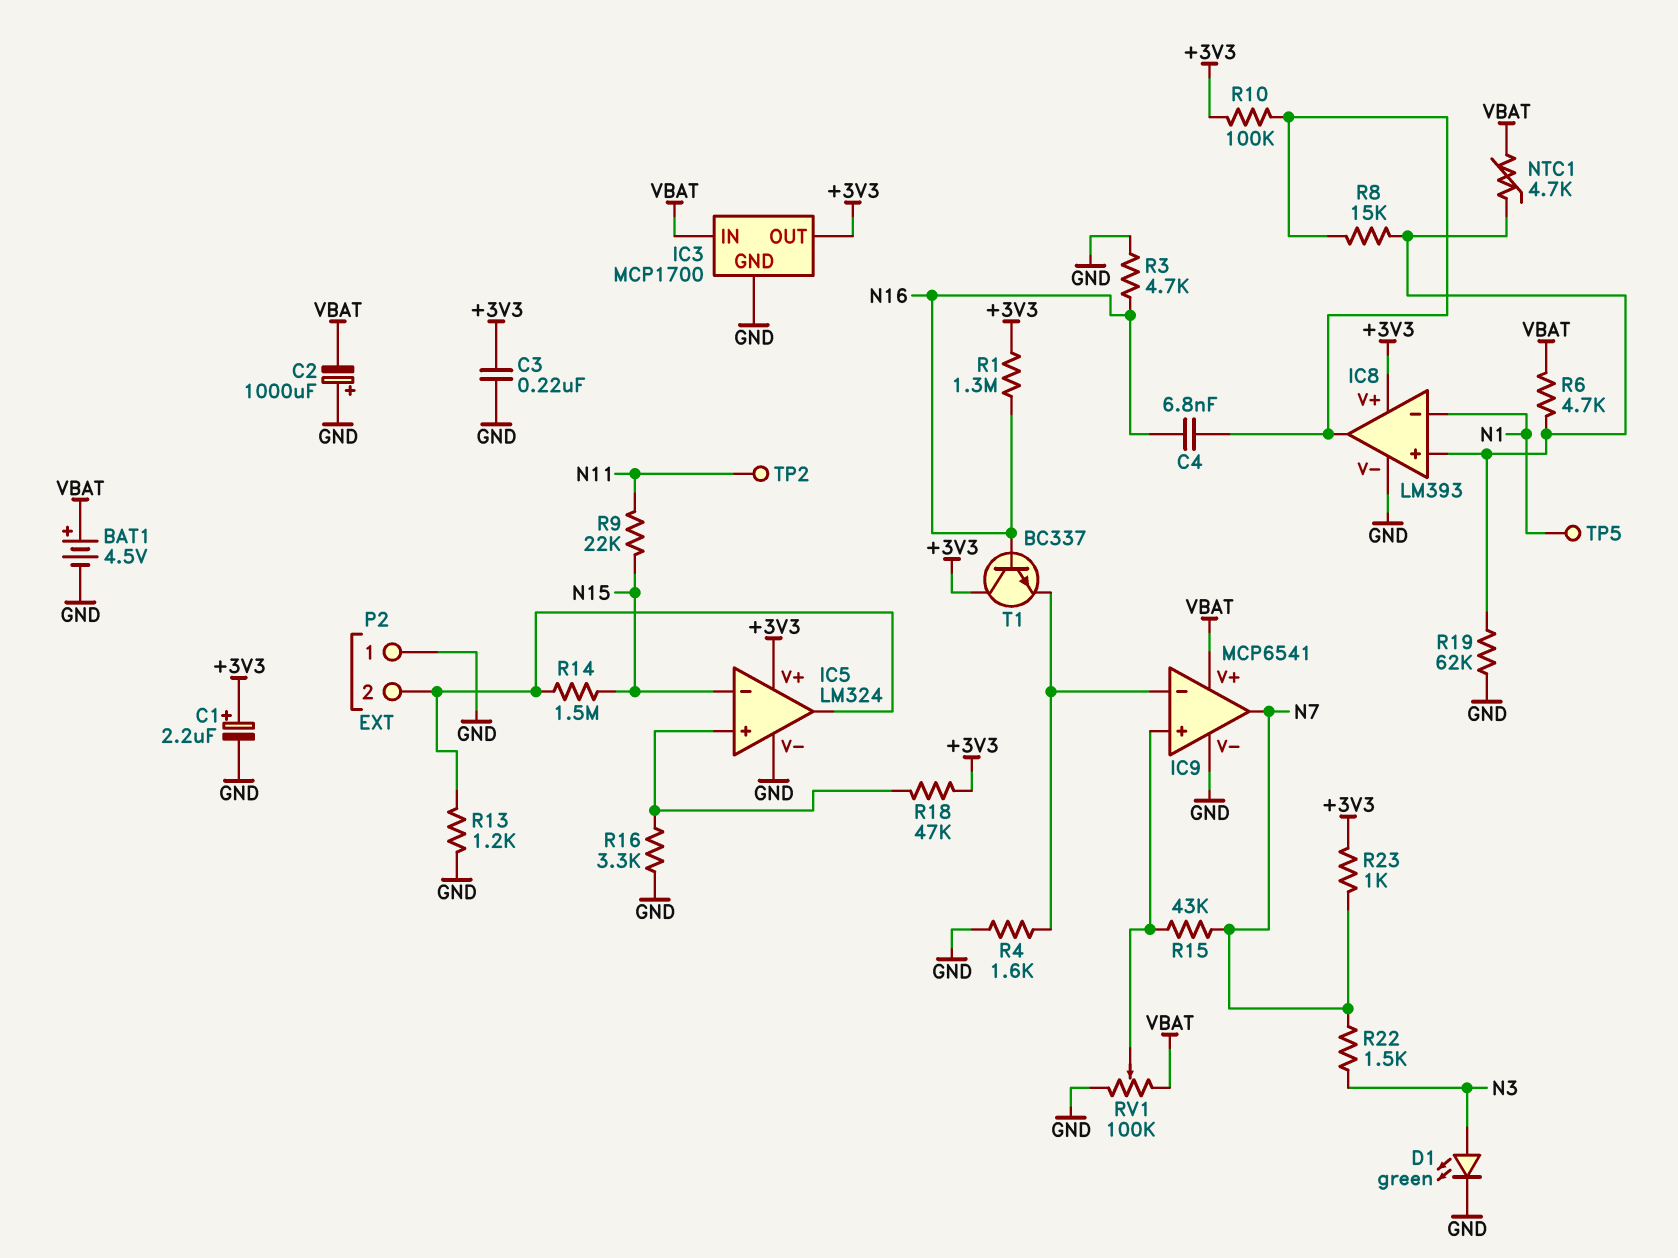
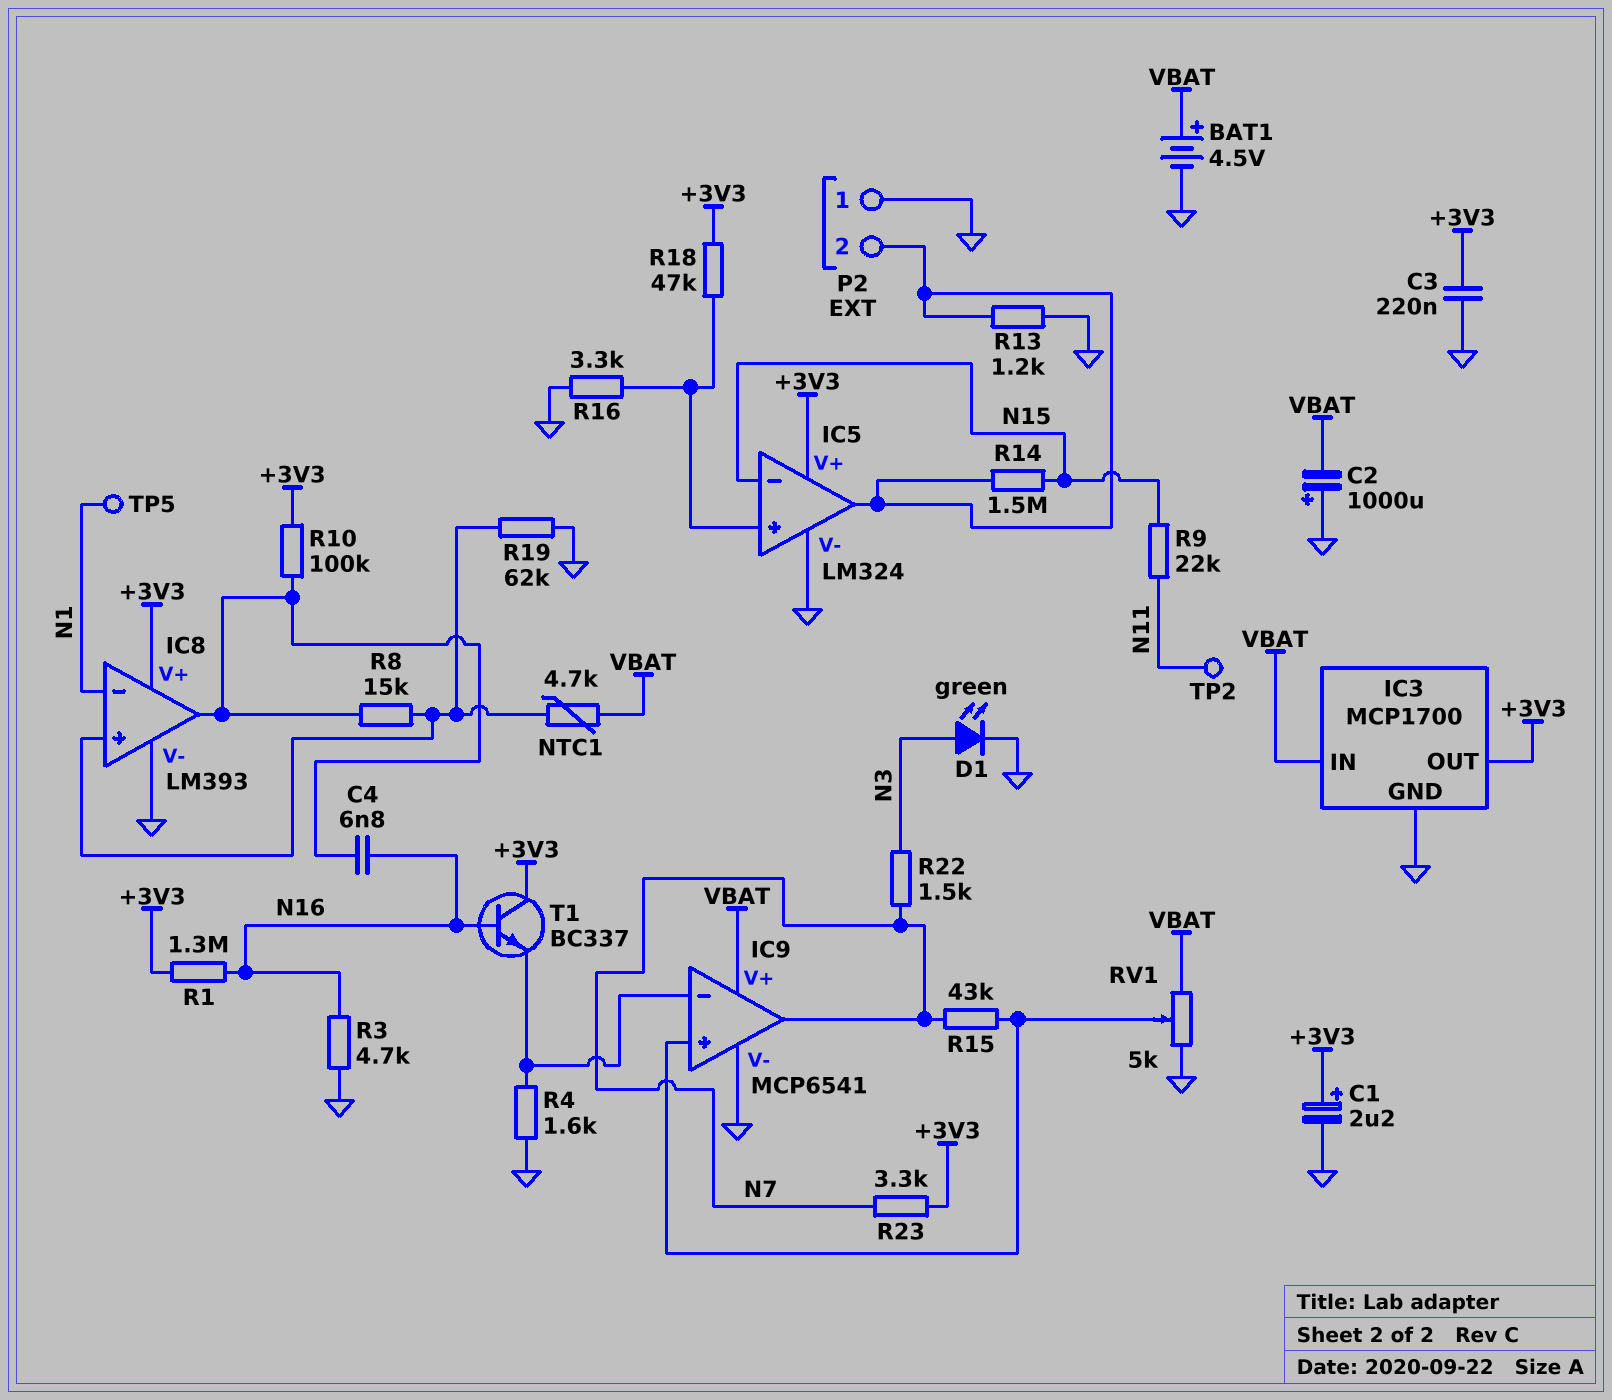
R6: 4.7k (IC8/in+, VBAT) -> none
R23: 1k (+3V3, N7) -> 3.3k (+3V3, N7)
RV1: 100k (GND, VBAT, wiper IC9/in+) -> 5k (GND, VBAT, wiper IC9/in+)

